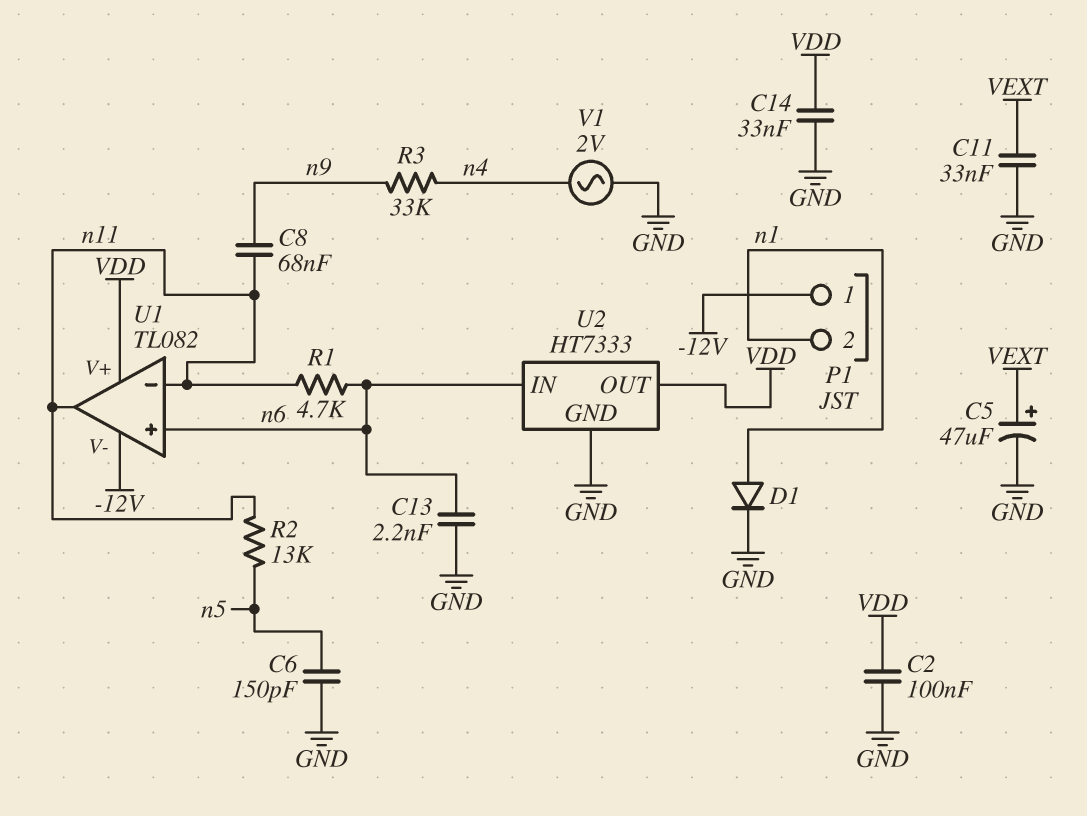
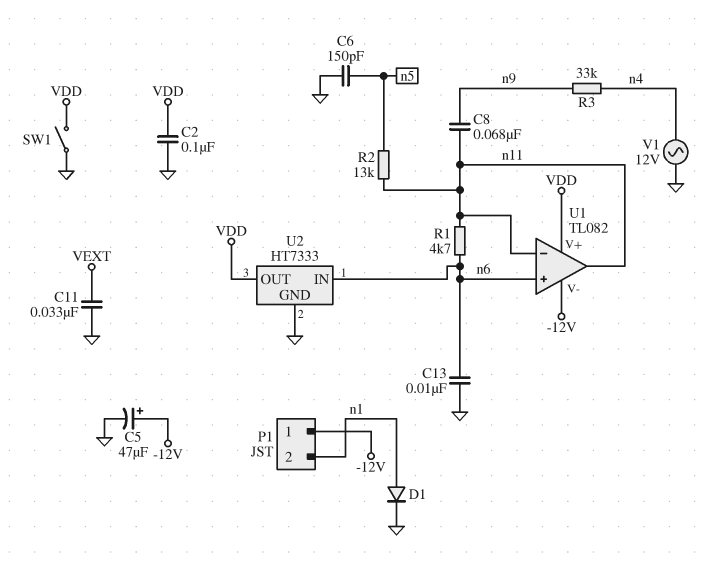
C5: 47uF (plus VEXT, minus GND) -> 47uF (plus -12V, minus GND)
C13: 2.2nF (GND, n6) -> 10nF (GND, n6)
C14: 33nF (GND, VDD) -> none
SW1: none -> switch (GND, VDD)
V1: AC 2V (GND, n4) -> AC 12V (GND, n4)

